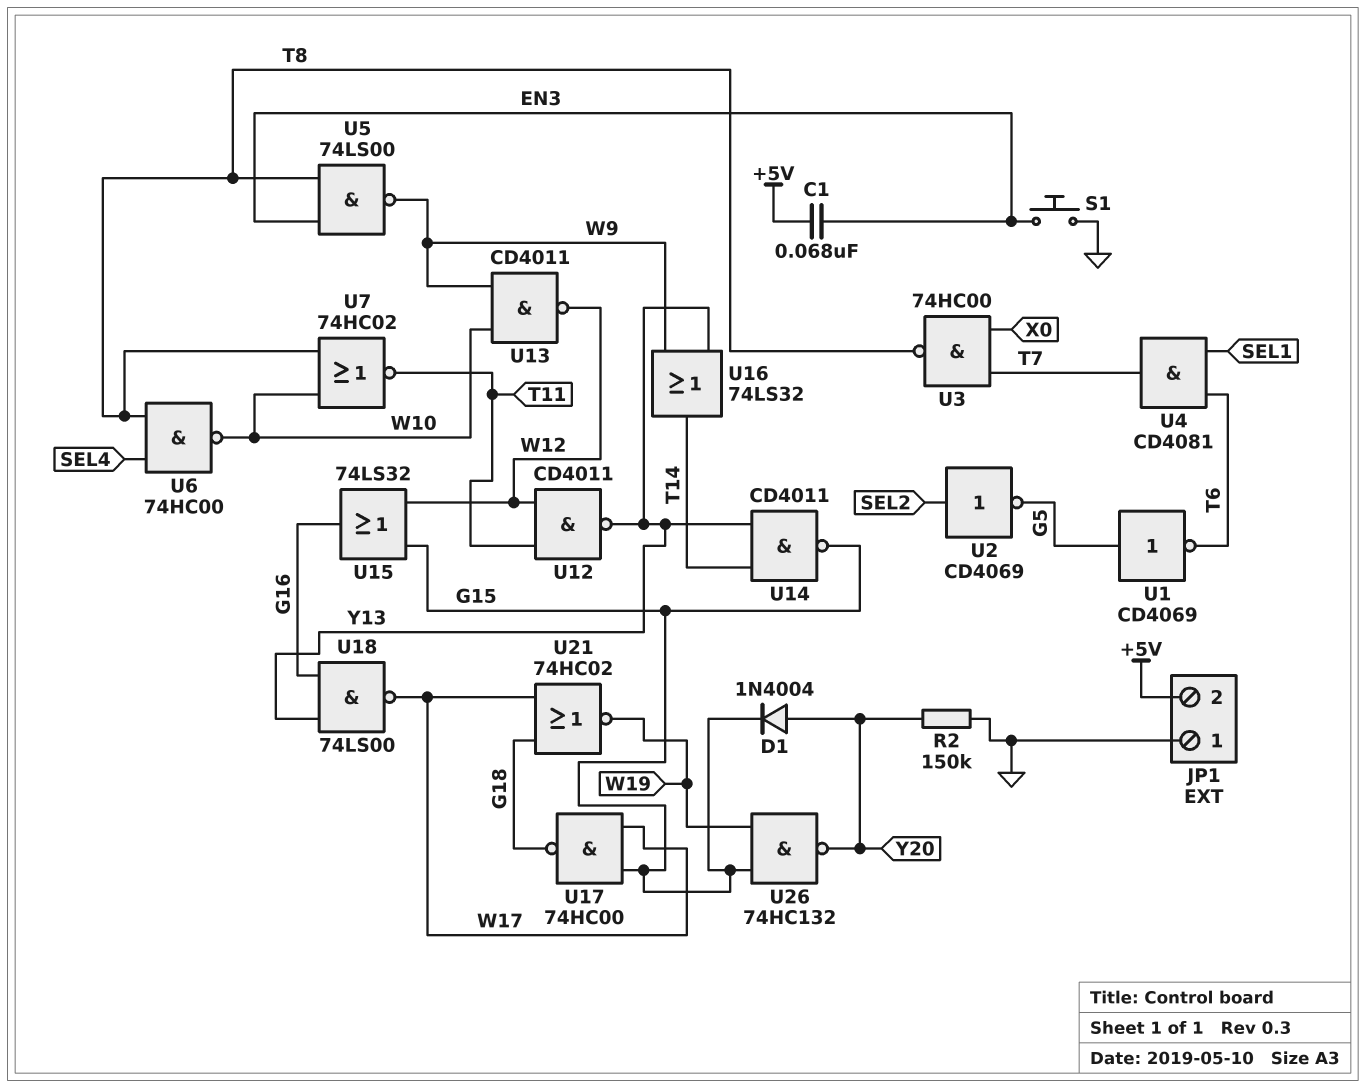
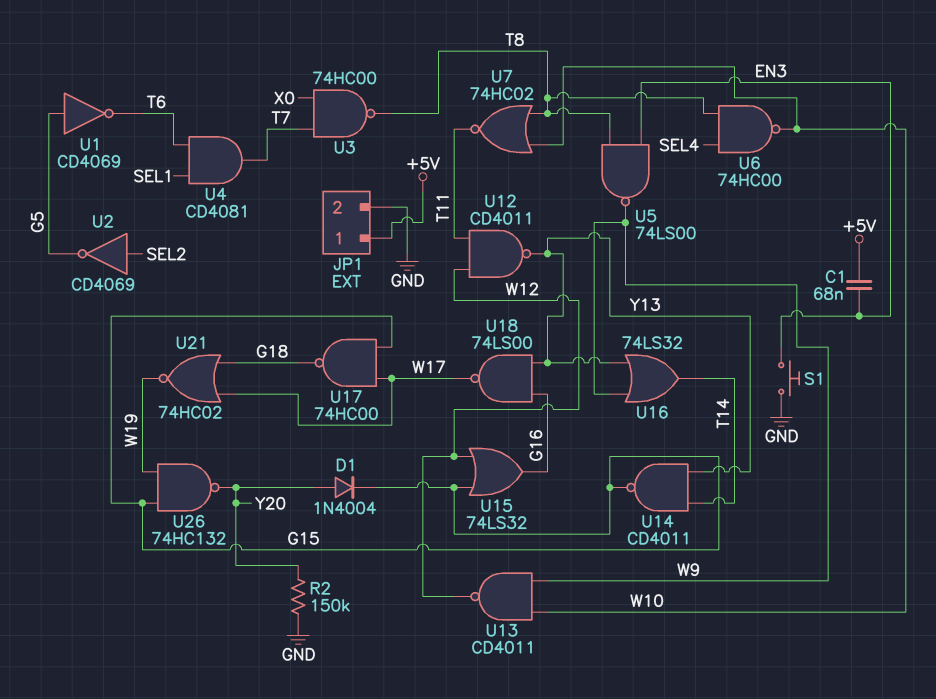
JP1 pin 1: GND -> +5V
JP1 pin 2: +5V -> GND

